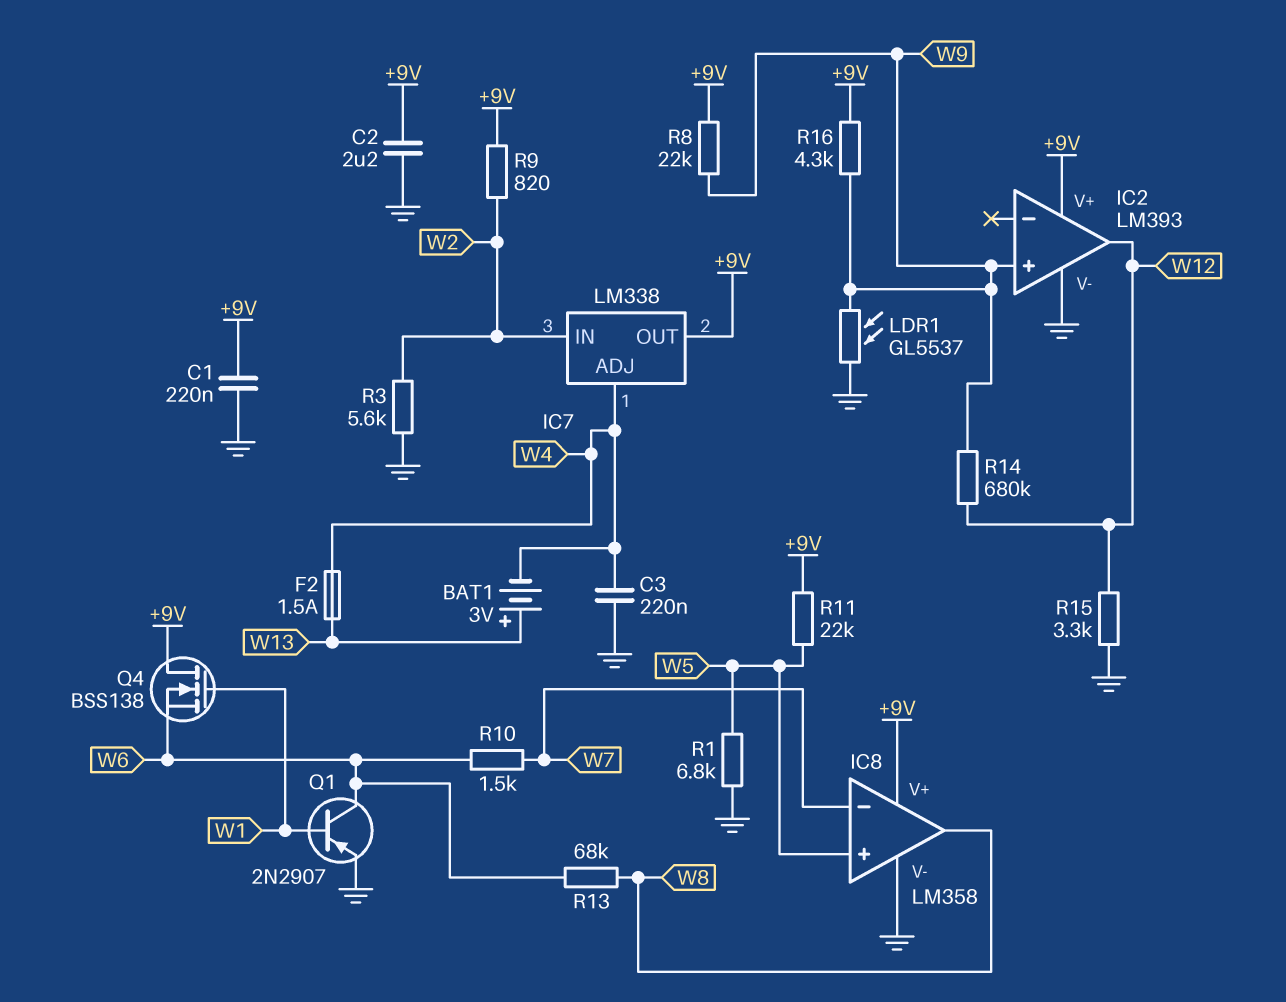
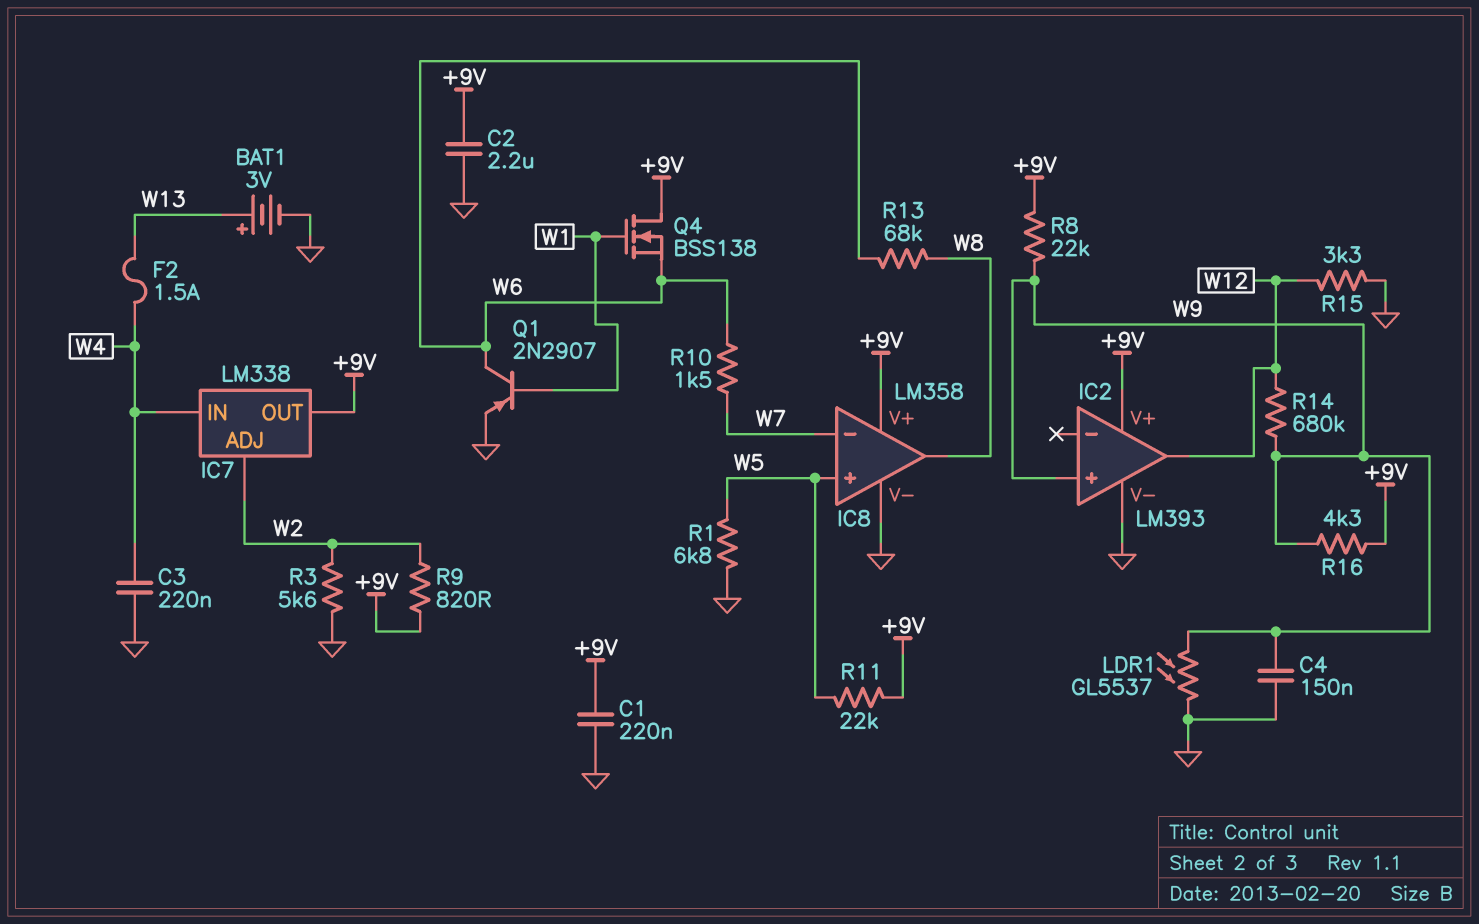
BAT1: 3V (plus W13, minus W4) -> 3V (plus W13, minus GND)
C4: none -> 150nF (GND, W9)
IC7 pin ADJ: W4 -> W2
IC7 pin IN: W2 -> W4

